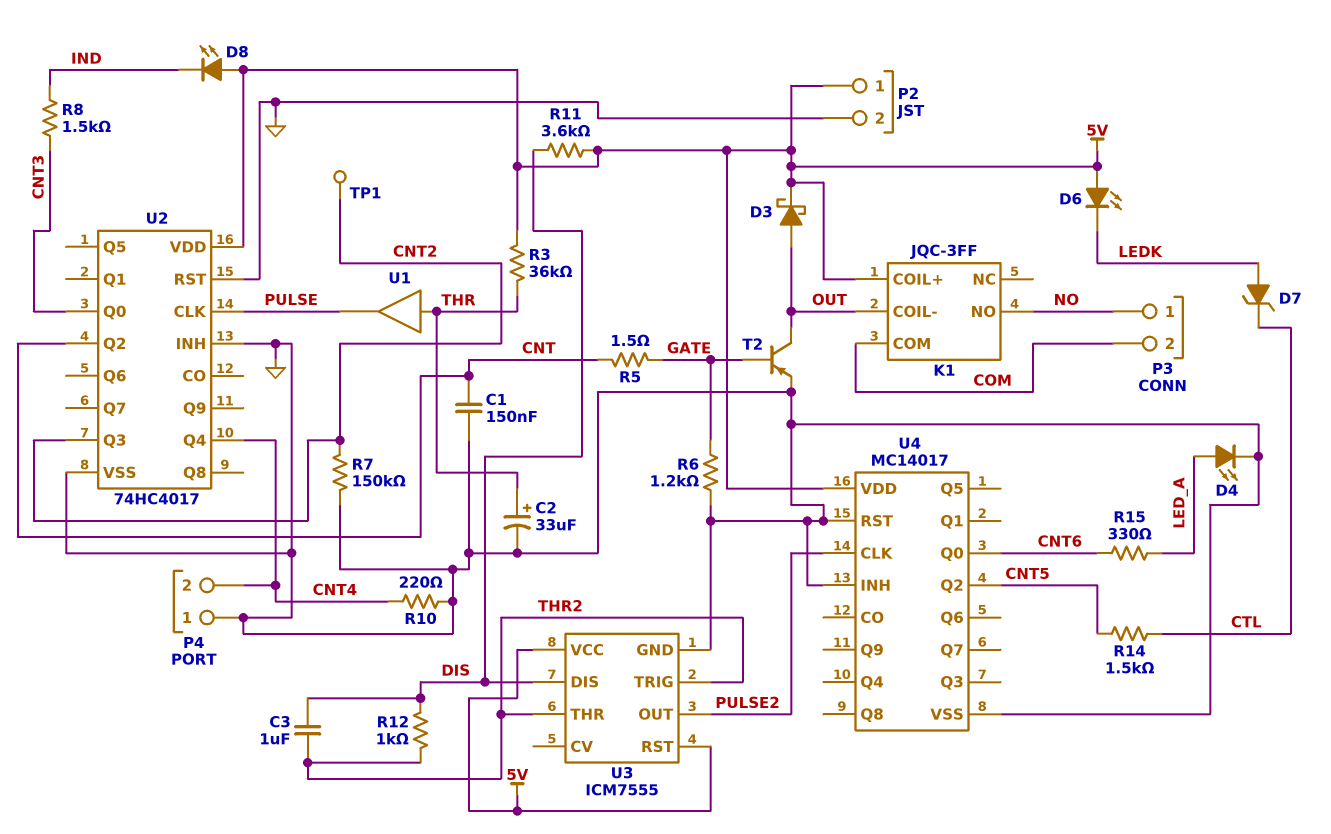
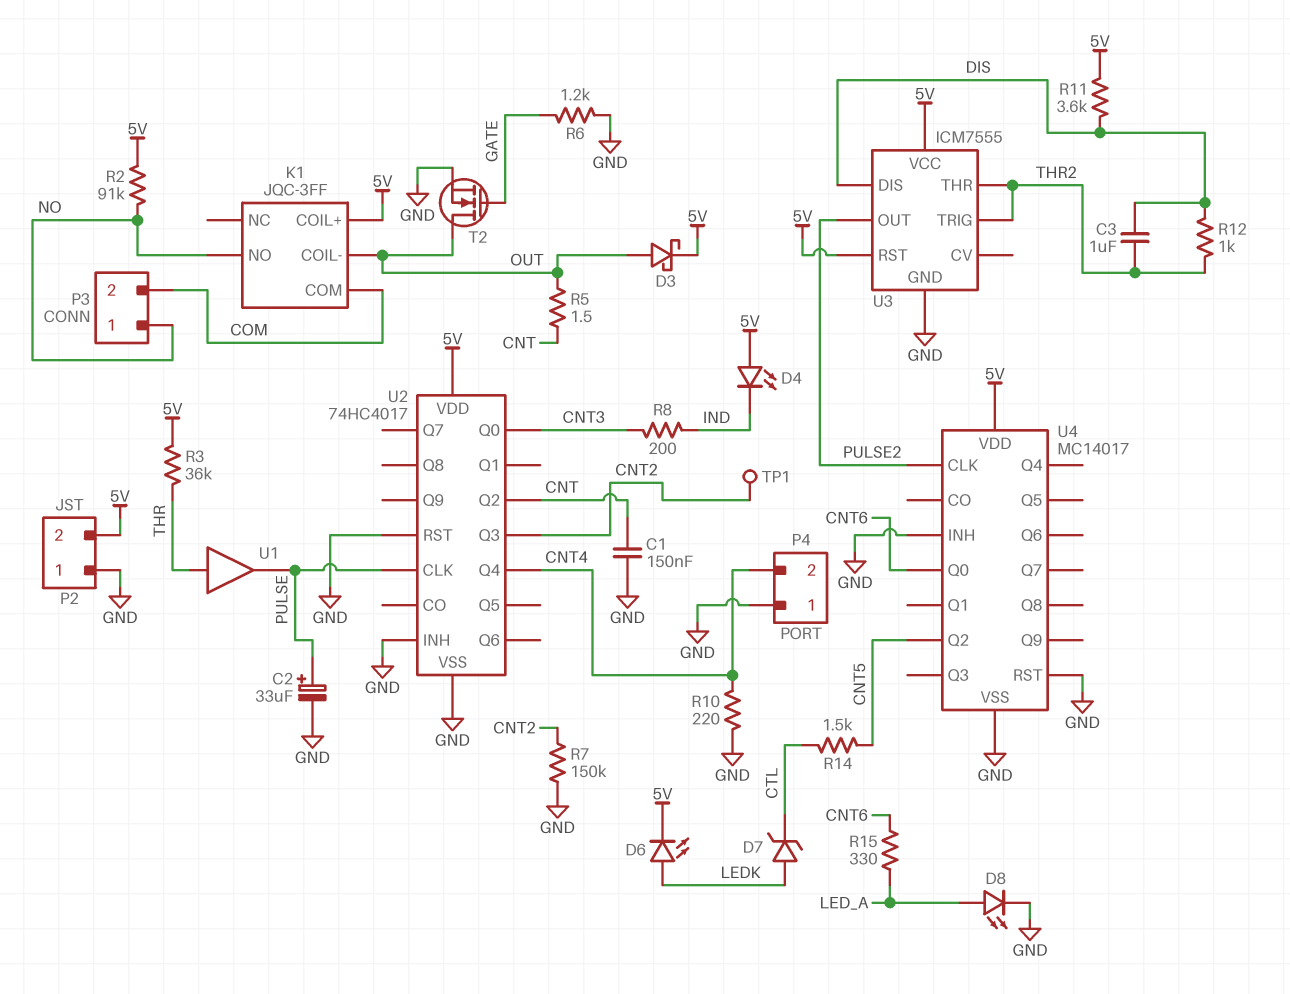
C2: 33uF (plus THR, minus GND) -> 33uF (plus PULSE, minus GND)
D4: LED (A LED_A, K GND) -> LED (A 5V, K IND)
D6: LED (A 5V, K LEDK) -> LED (A LEDK, K 5V)
D8: LED (A 5V, K IND) -> LED (A LED_A, K GND)
P2 pin 1: 5V -> GND
P2 pin 2: GND -> 5V
R2: none -> 91k (5V, NO)
R5: 1.5 (CNT, GATE) -> 1.5 (CNT, OUT)
R8: 1.5k (CNT3, IND) -> 200 (CNT3, IND)
T2: PNP (B GATE, C OUT, E GND) -> NMOS (G GATE, D OUT, S GND)

